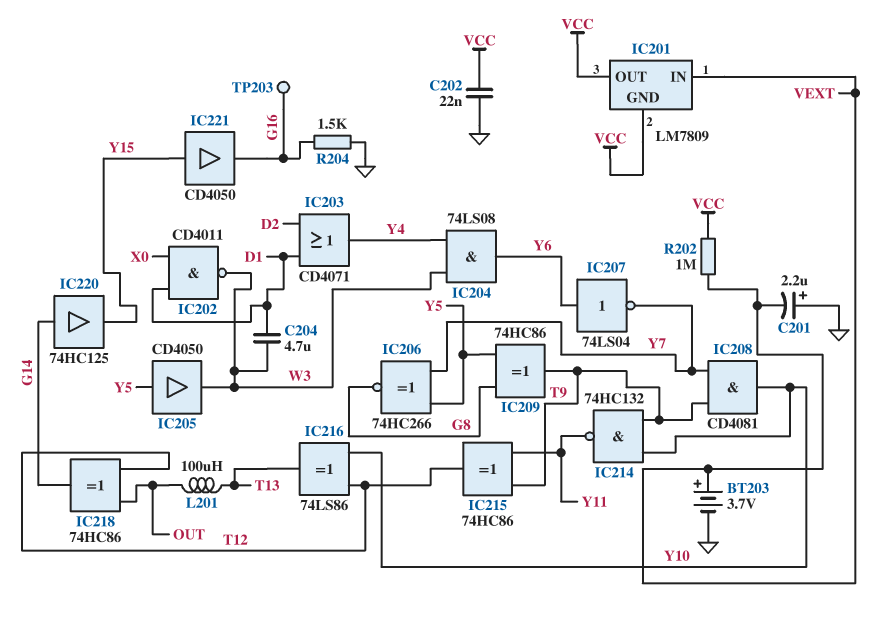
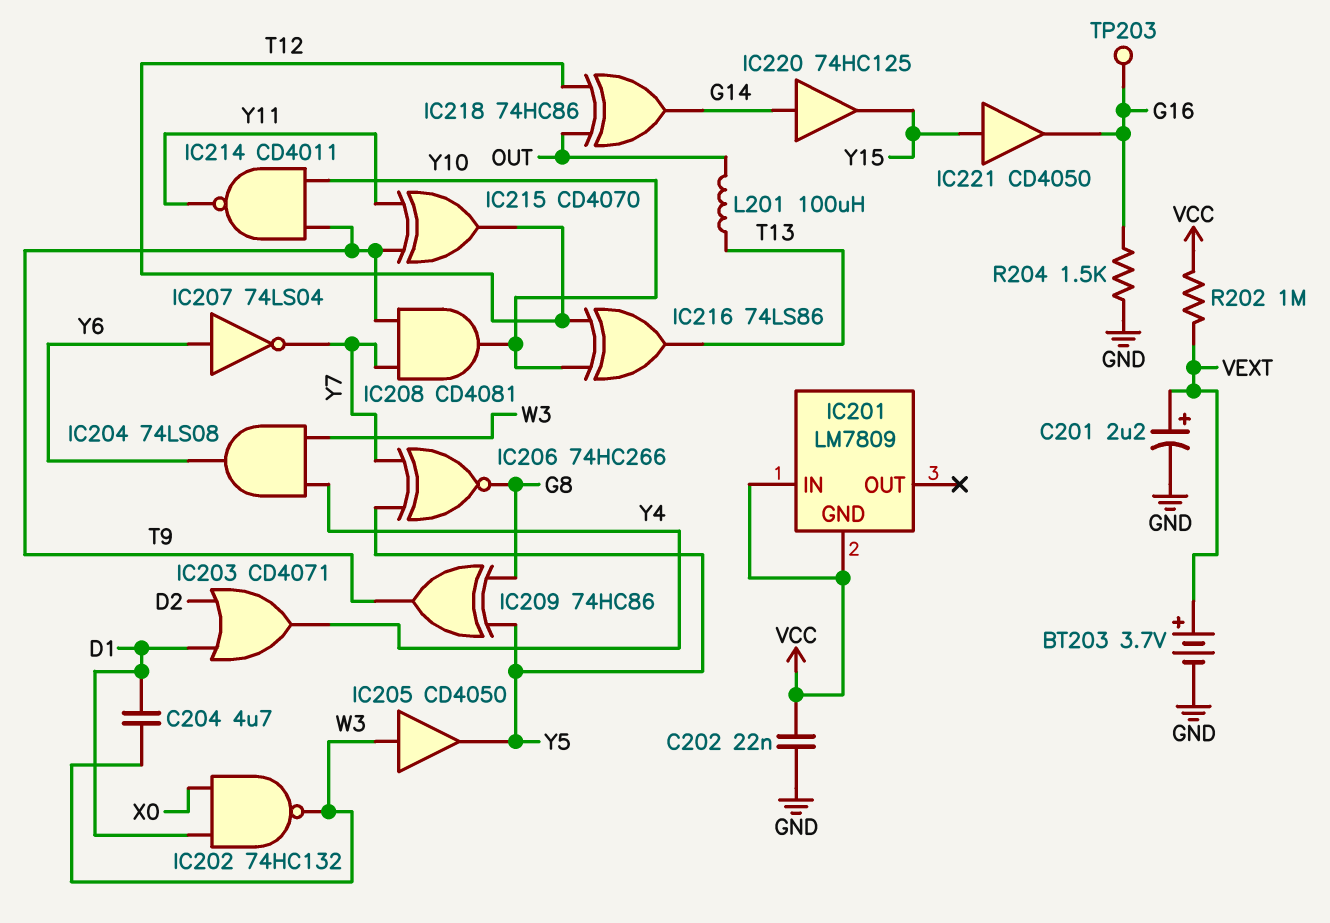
C201: 2.2uF (plus GND, minus VEXT) -> 2.2uF (plus VEXT, minus GND)
IC201 pin IN: VEXT -> VCC
IC201 pin OUT: VCC -> none
IC202: NAND CD4011 (in D1, in X0, out W3) -> NAND 74HC132 (in D1, in X0, out W3)
IC205: buffer CD4050 (in Y5, out W3) -> buffer CD4050 (in W3, out Y5)
IC214: NAND 74HC132 (in T9, in Y10, out Y11) -> NAND CD4011 (in T9, in Y10, out Y11)
IC215: XOR 74HC86 (in T9, in Y11, out T12) -> XOR CD4070 (in T9, in Y11, out T12)

